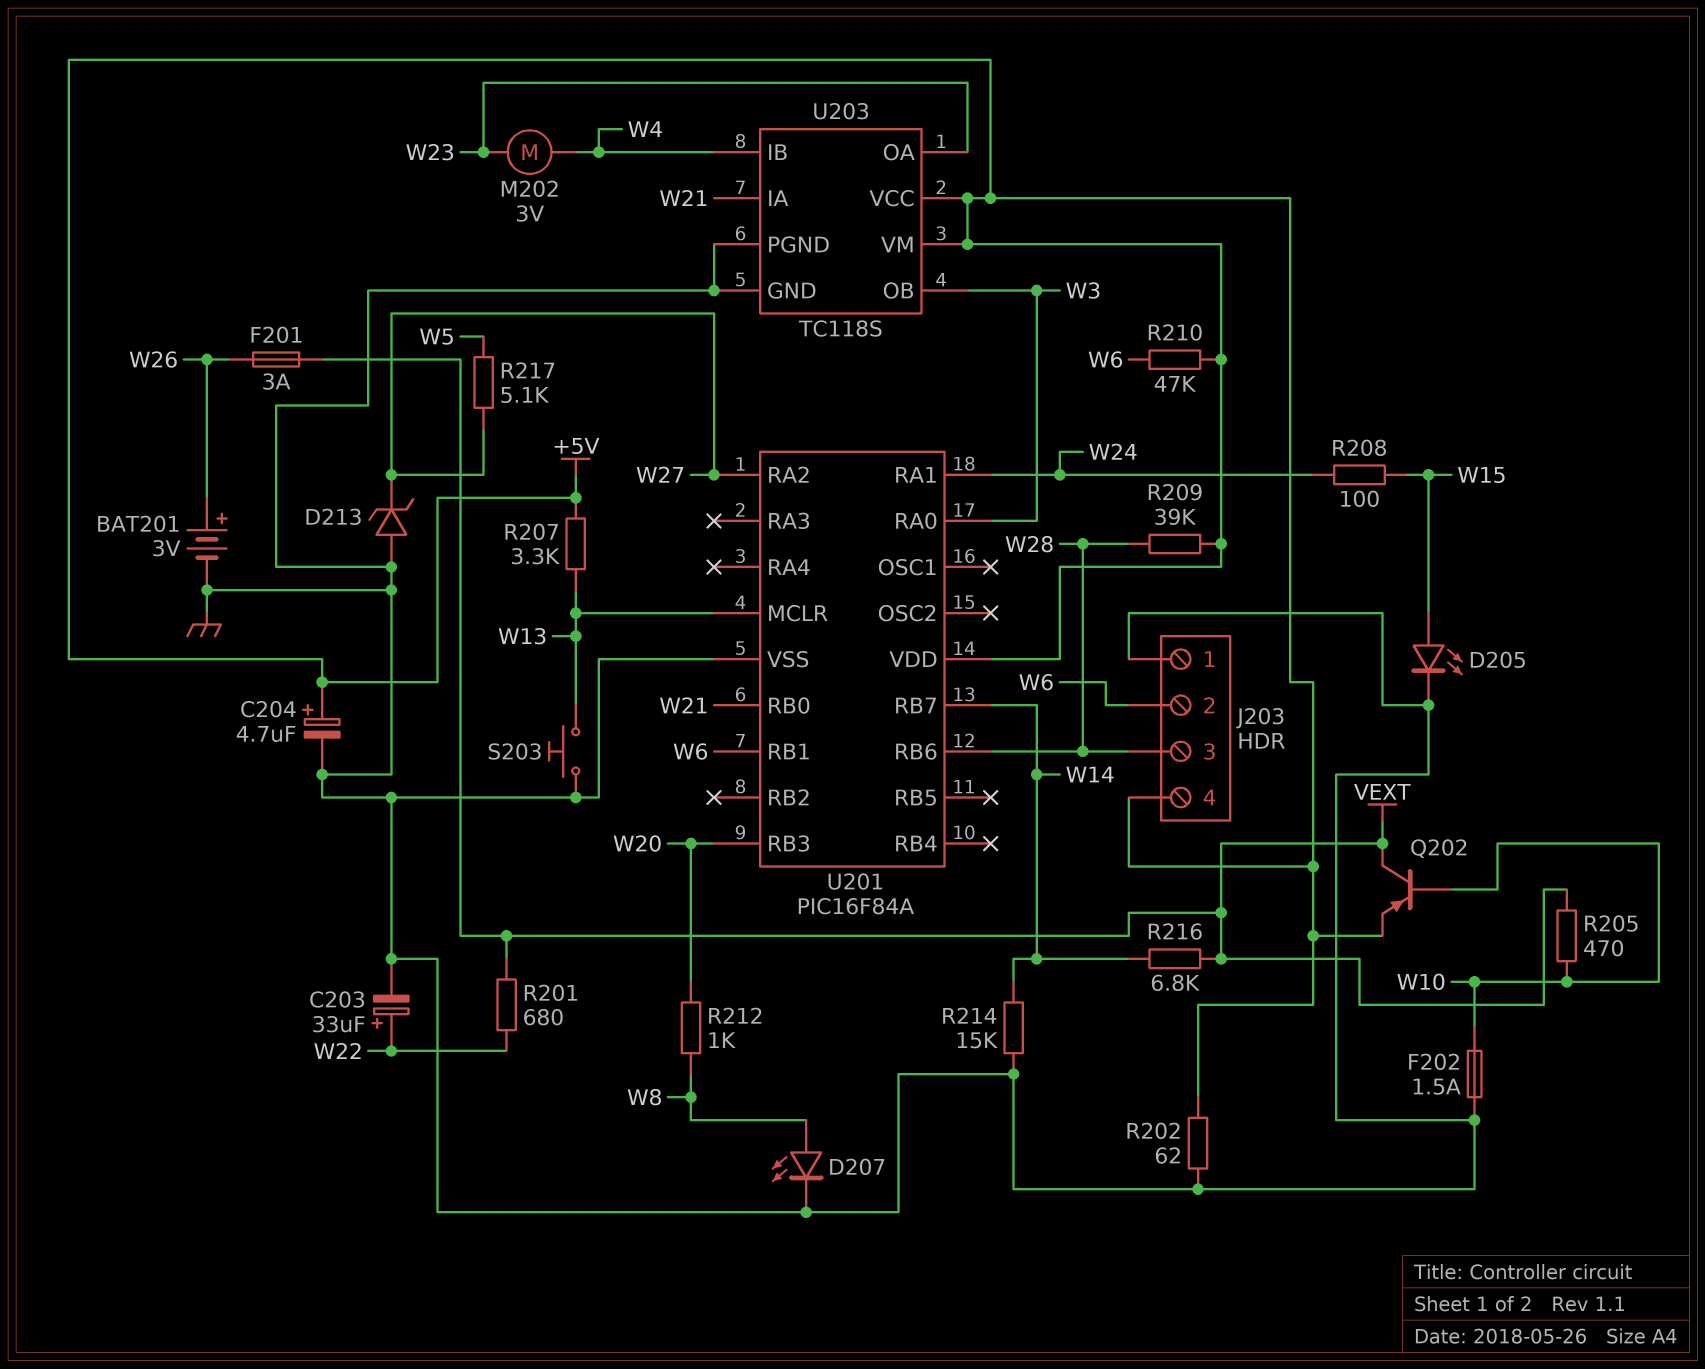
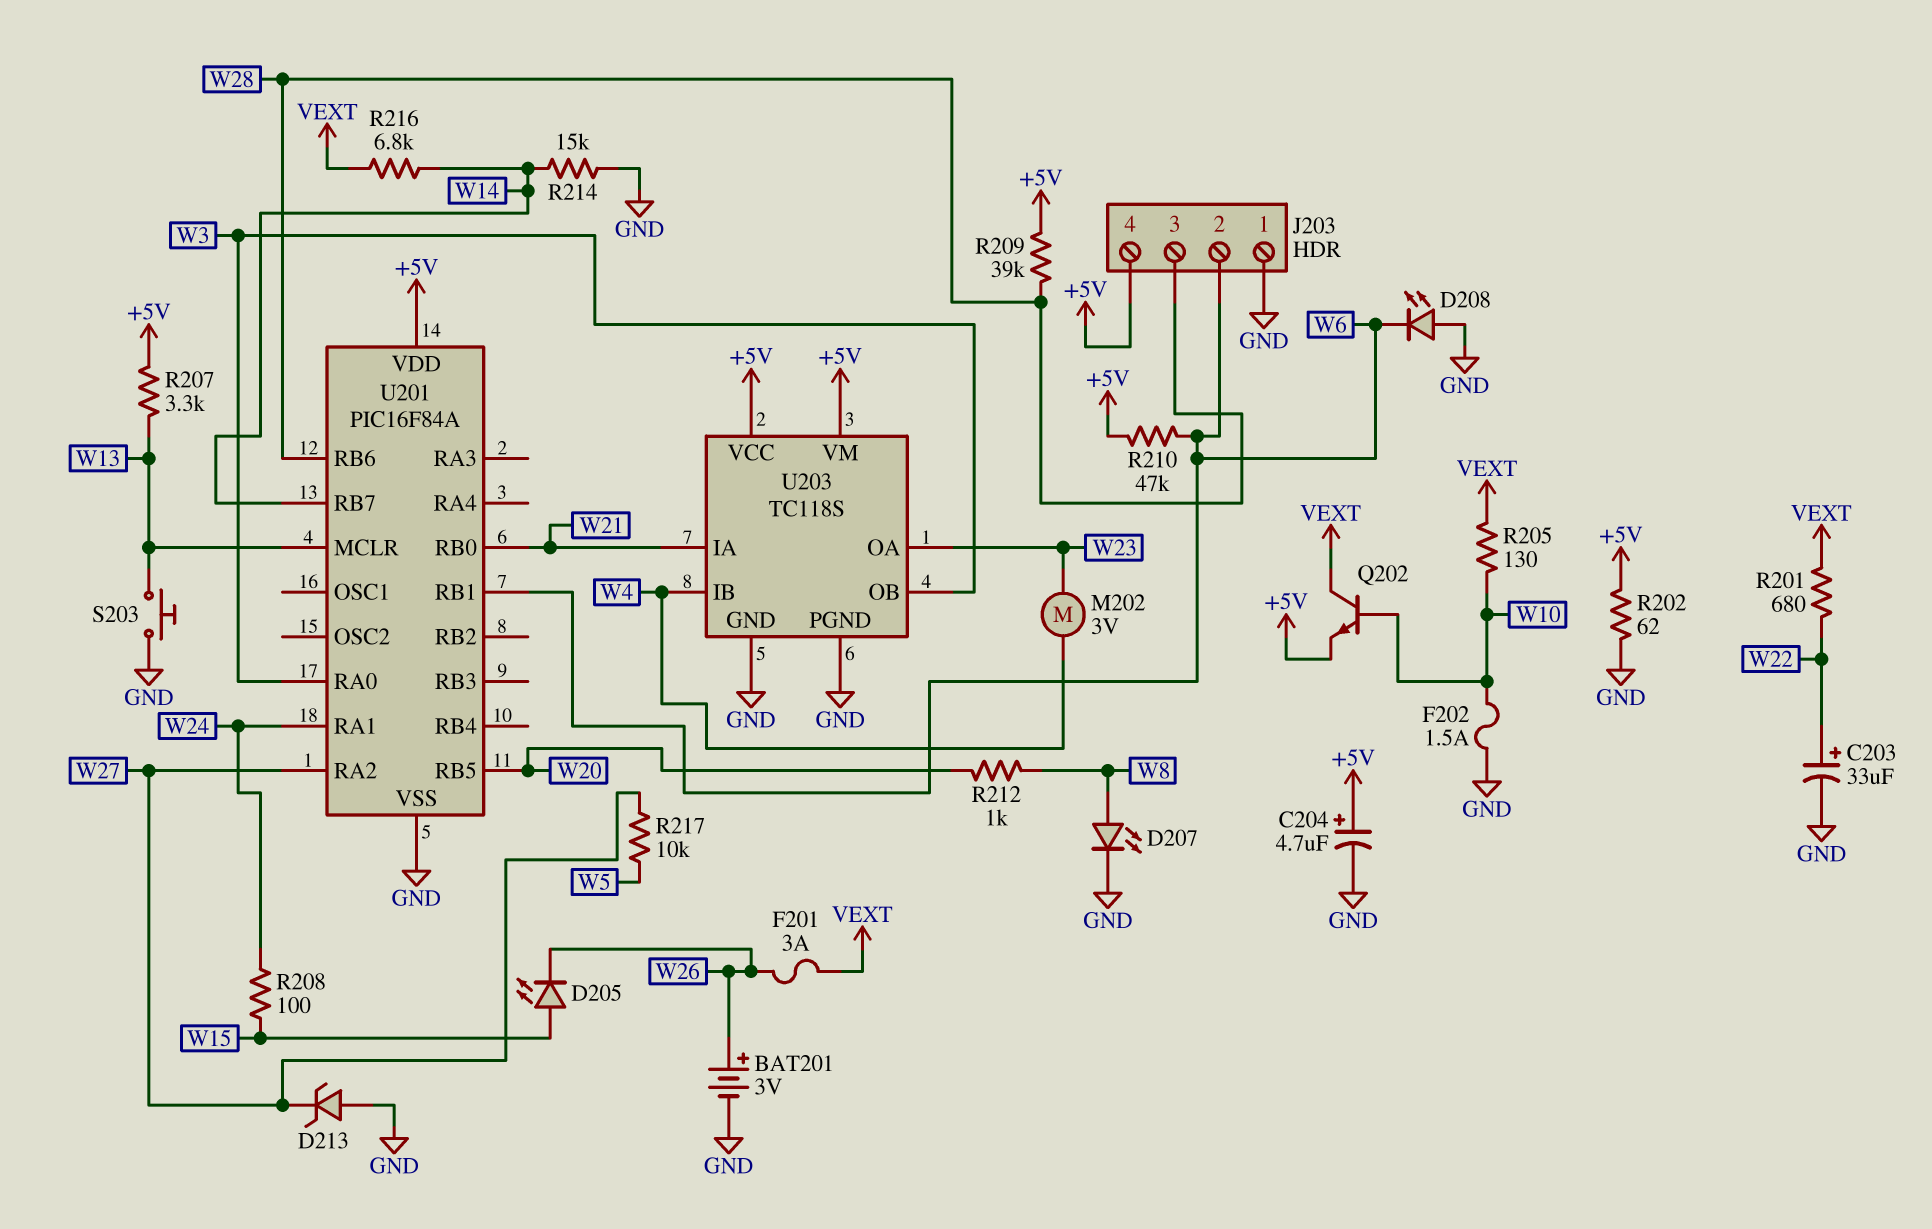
D205: LED (A W15, K GND) -> LED (A W15, K W26)
D208: none -> LED (A GND, K W6)
Q202: PNP (B W10, C VEXT, E +5V) -> NPN (B W10, C VEXT, E +5V)
R205: 470 (VEXT, W10) -> 130 (VEXT, W10)
R217: 5.1k (W5, W27) -> 10k (W5, W27)
U201 pin RB3: W20 -> none
U201 pin RB5: none -> W20

